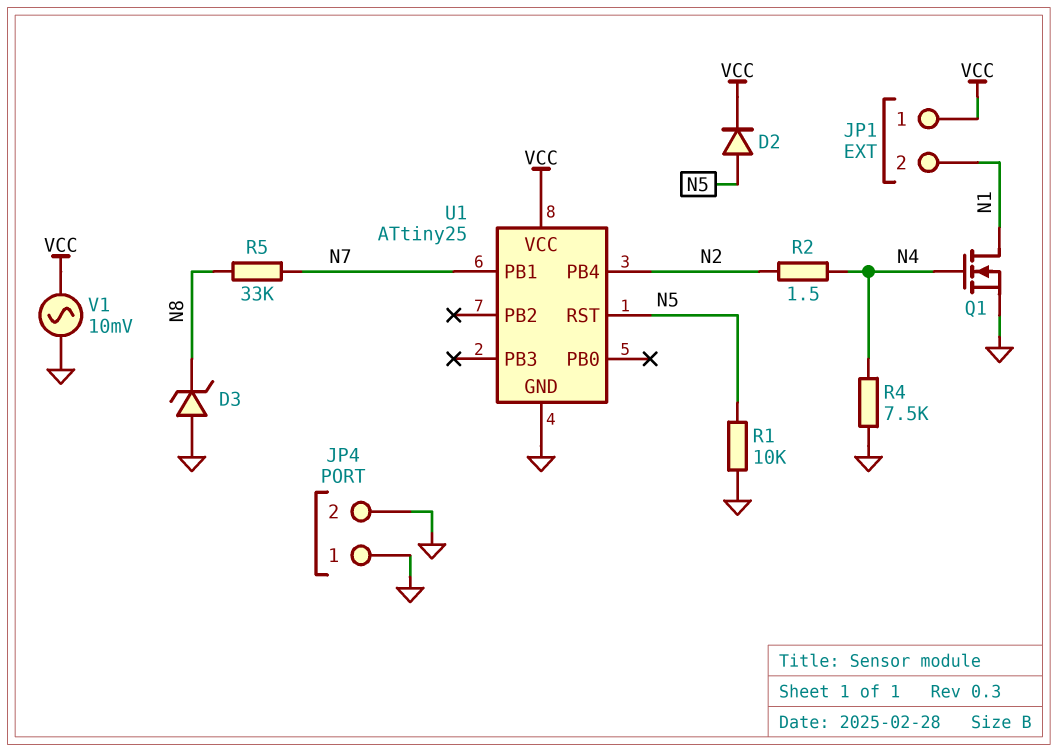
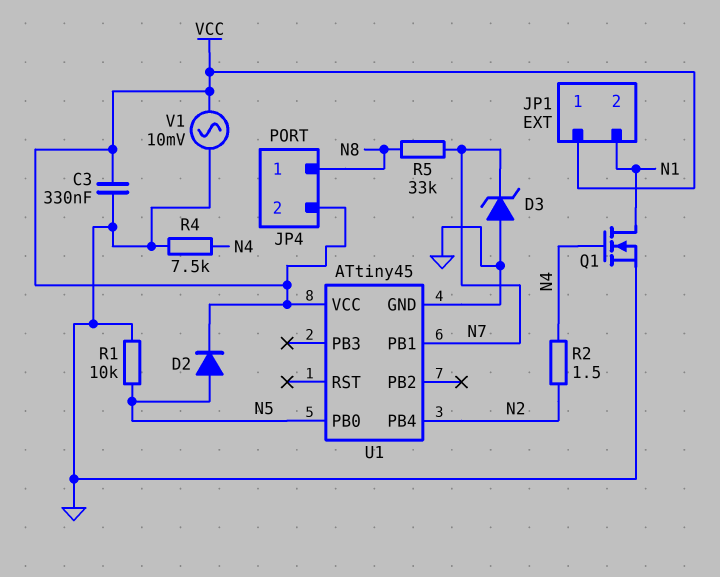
C3: none -> 330nF (GND, VCC)
D3: zener (A GND, K N8) -> zener (A GND, K N7)
JP4 pin 1: GND -> N8
JP4 pin 2: GND -> VCC
U1: ATtiny25 -> ATtiny45
U1 pin PB0: none -> N5
U1 pin RST: N5 -> none

